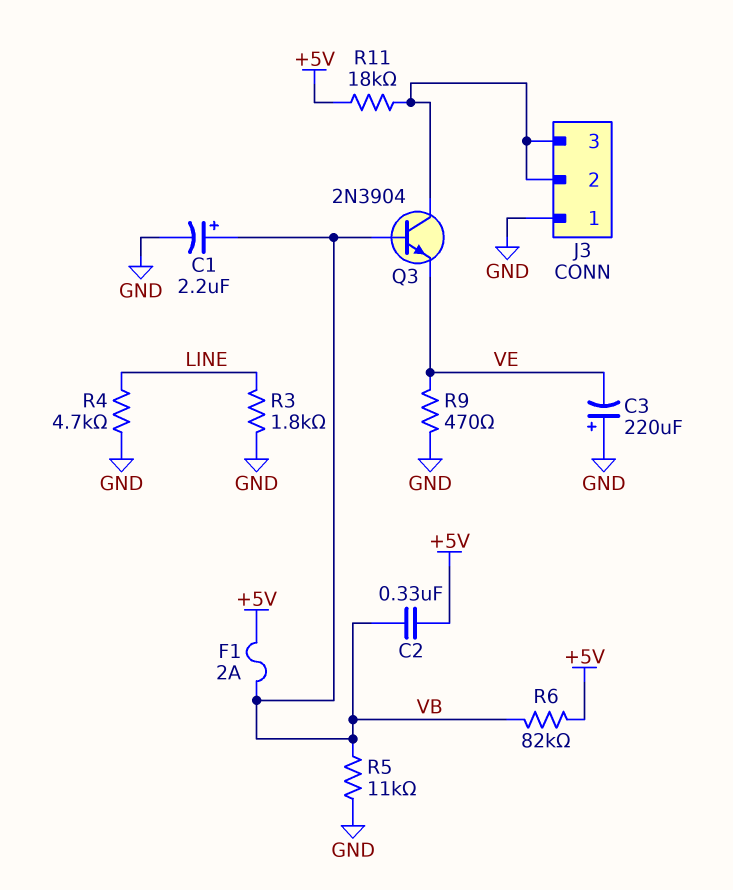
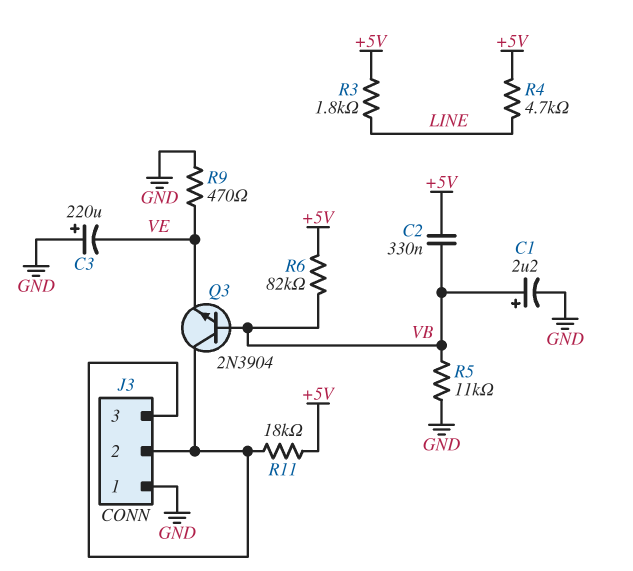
F1: 2A (+5V, VB) -> none
R3: 1.8k (GND, LINE) -> 1.8k (+5V, LINE)
R4: 4.7k (GND, LINE) -> 4.7k (+5V, LINE)

